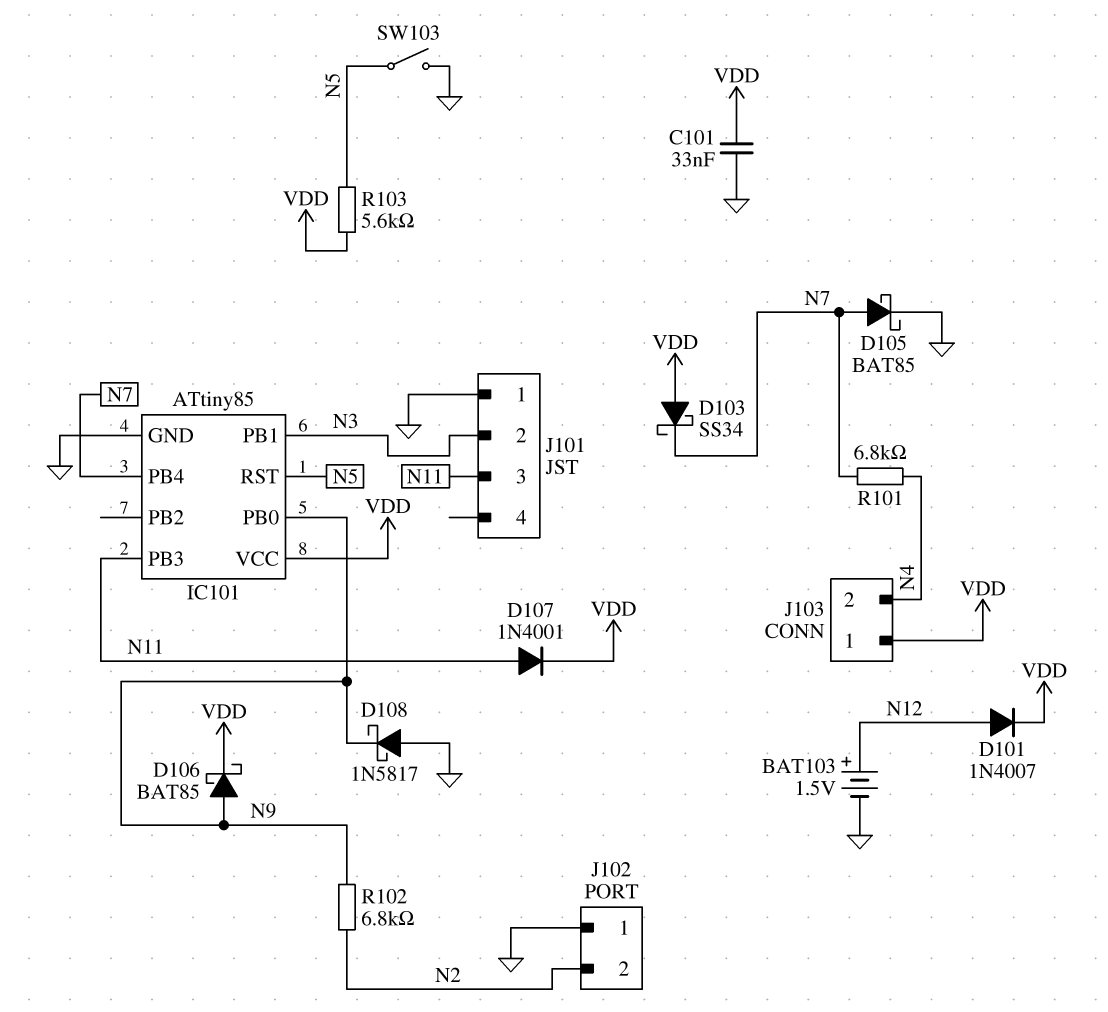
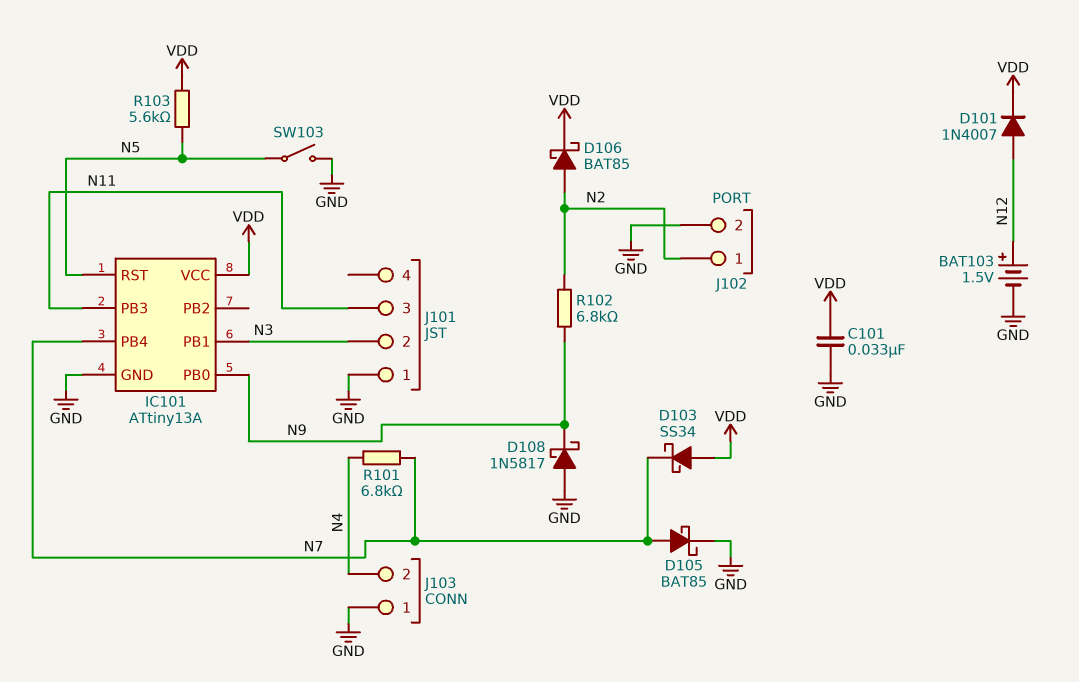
D106: schottky BAT85 (A N9, K VDD) -> schottky BAT85 (A N2, K VDD)
D107: diode 1N4001 (A N11, K VDD) -> none
IC101: ATtiny85 -> ATtiny13A
J102 pin 1: GND -> N2
J102 pin 2: N2 -> GND
J103 pin 1: VDD -> GND

